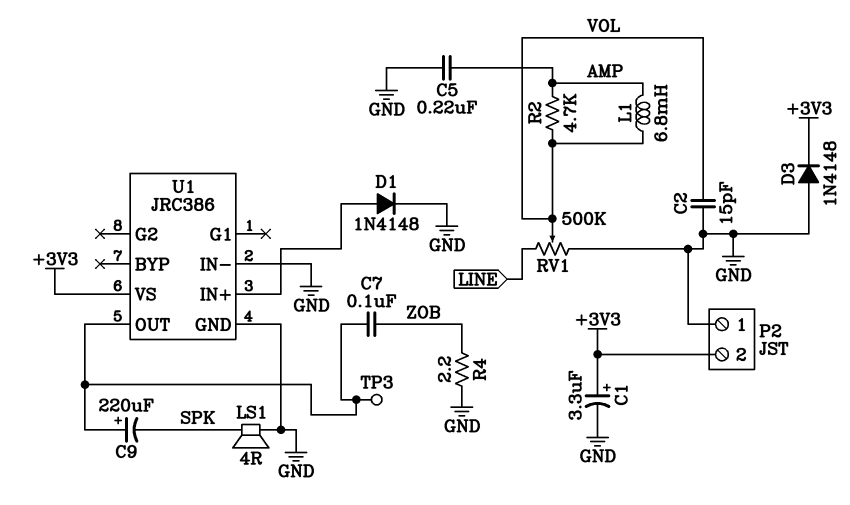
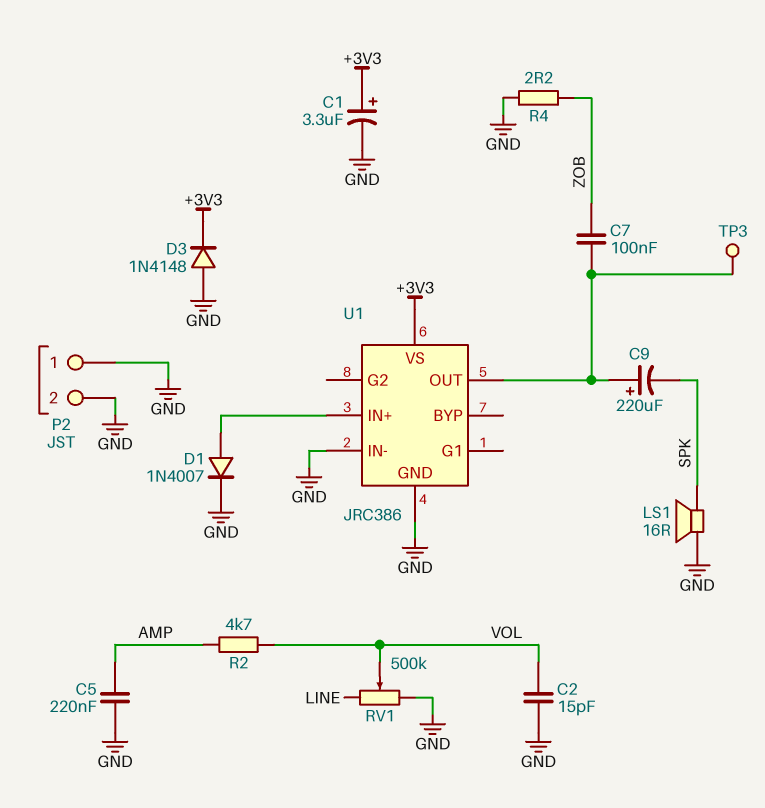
D1: diode 1N4148 (A U1/IN+, K GND) -> diode 1N4007 (A U1/IN+, K GND)
L1: 6.8mH (AMP, VOL) -> none
LS1: speaker 4R (GND, SPK) -> speaker 16R (GND, SPK)
P2 pin 2: +3V3 -> GND

